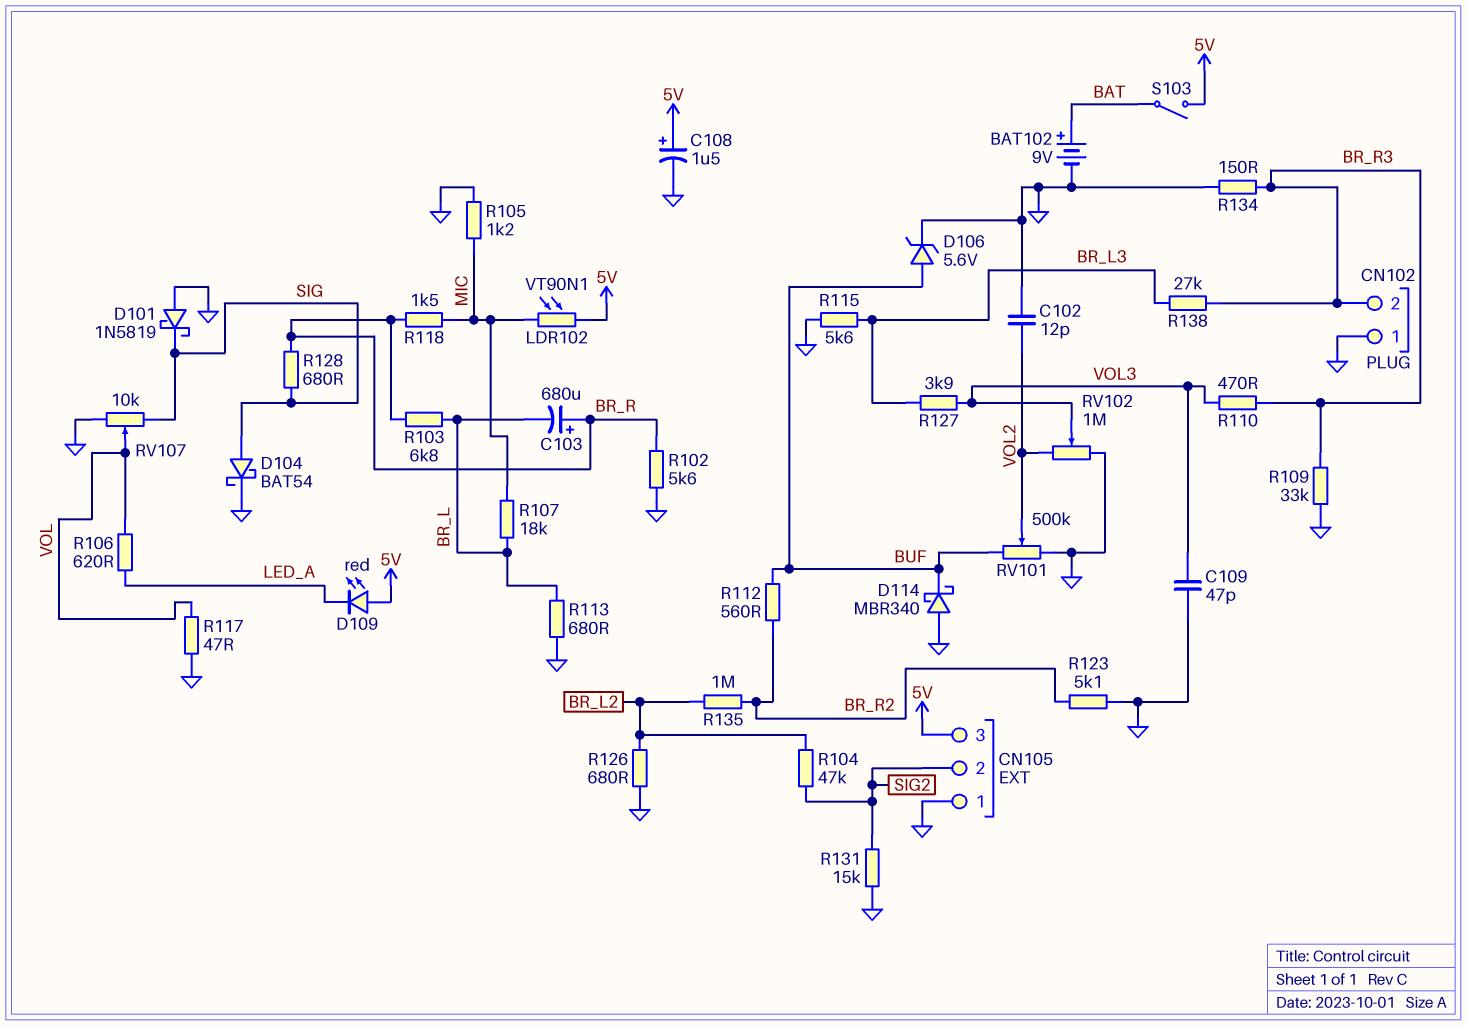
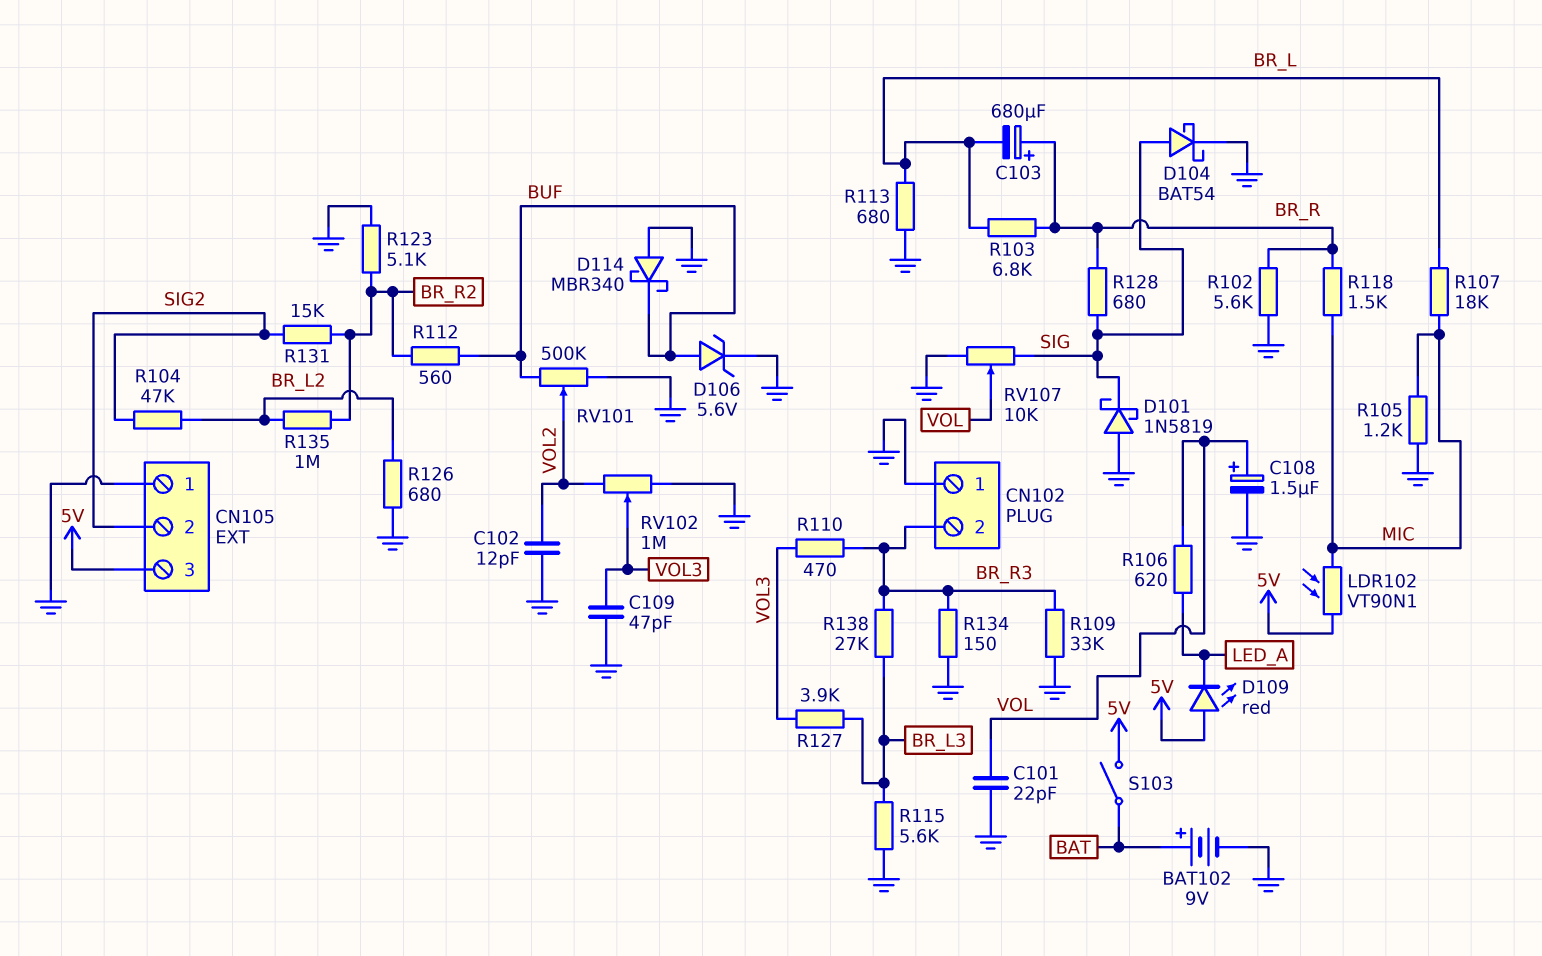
C101: none -> 22pF (GND, VOL)
C108: 1.5uF (plus 5V, minus GND) -> 1.5uF (plus VOL, minus GND)
R117: 47 (GND, VOL) -> none
R131: 15k (GND, SIG2) -> 15k (BR_R2, SIG2)

